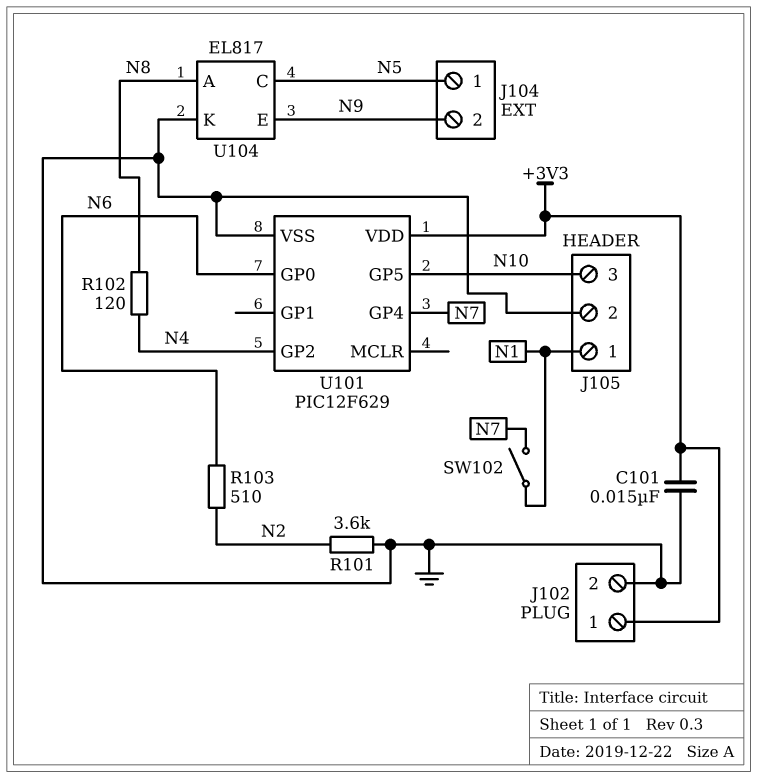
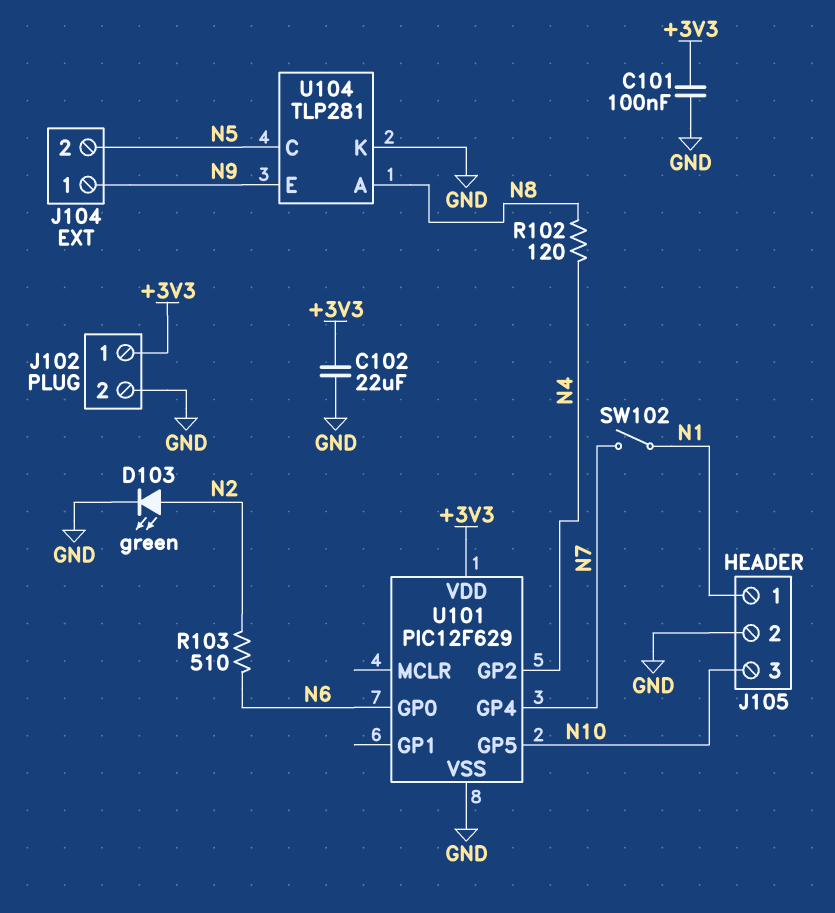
C101: 15nF (+3V3, GND) -> 100nF (+3V3, GND)
C102: none -> 22uF (+3V3, GND)
D103: none -> LED green (A N2, K GND)
J104 pin 1: N5 -> N9
J104 pin 2: N9 -> N5
R101: 3.6k (GND, N2) -> none
U104: EL817 -> TLP281

